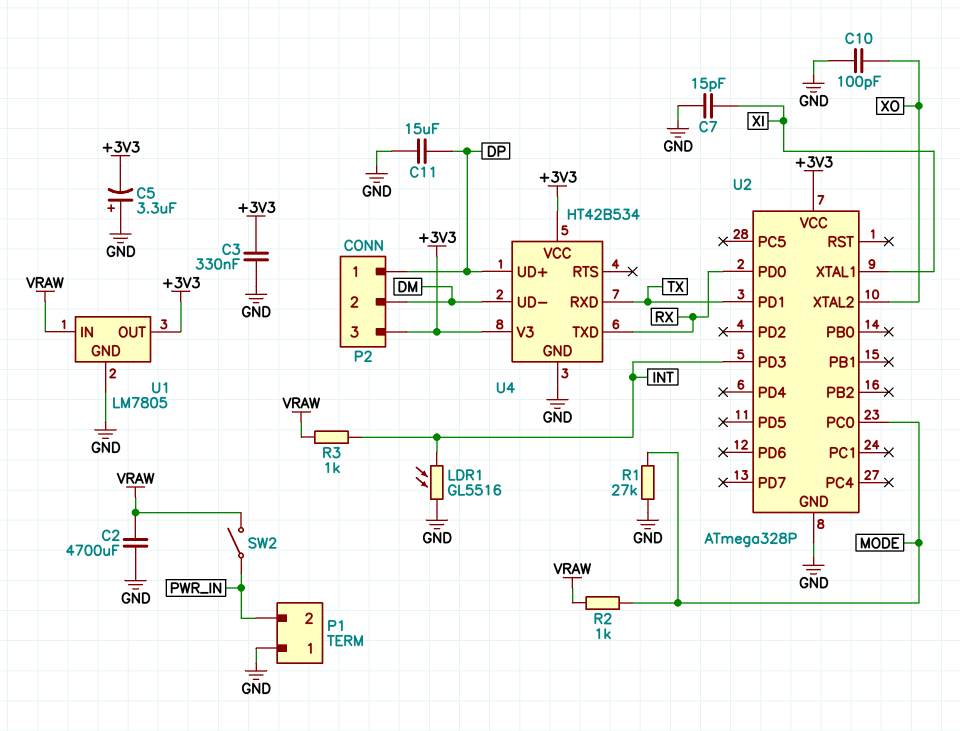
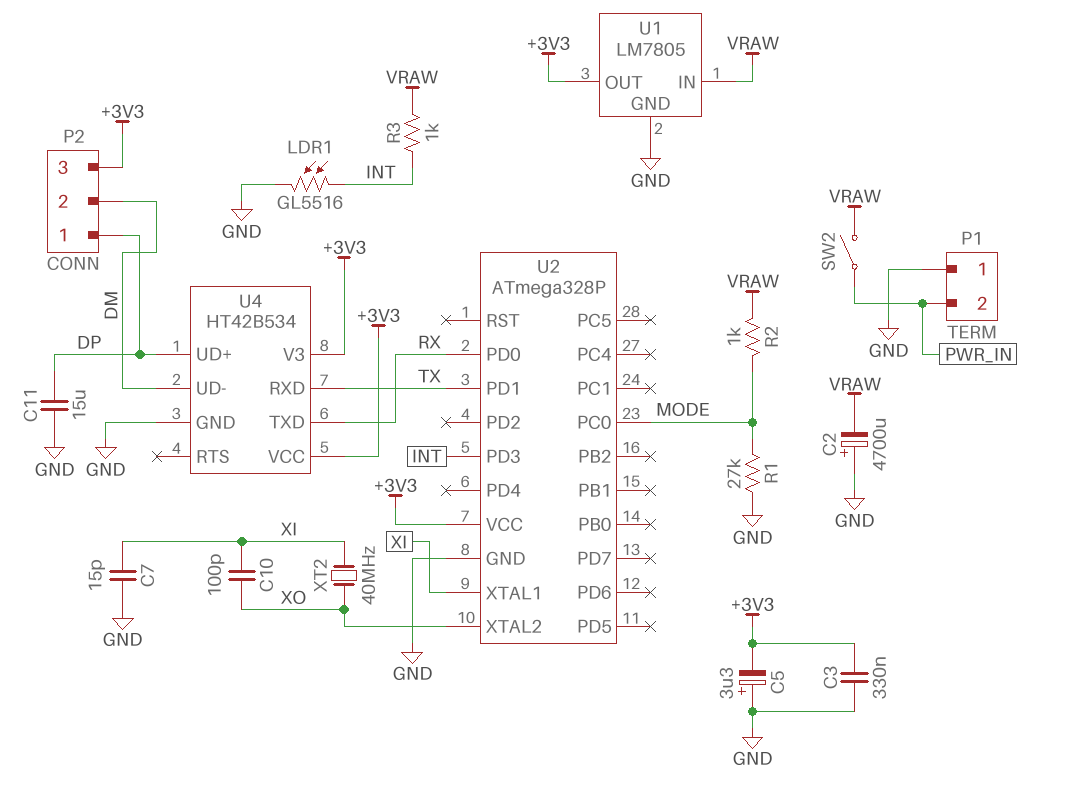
C2: 4700uF (GND, VRAW) -> 4700uF (plus GND, minus VRAW)
C10: 100pF (GND, XO) -> 100pF (XI, XO)
XT2: none -> 40MHz (XI, XO)

